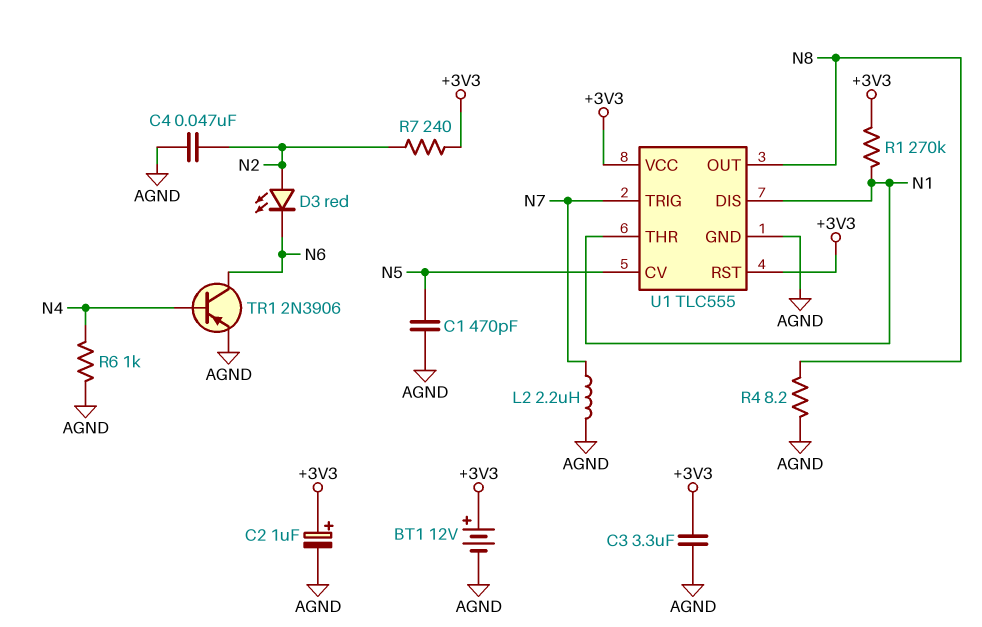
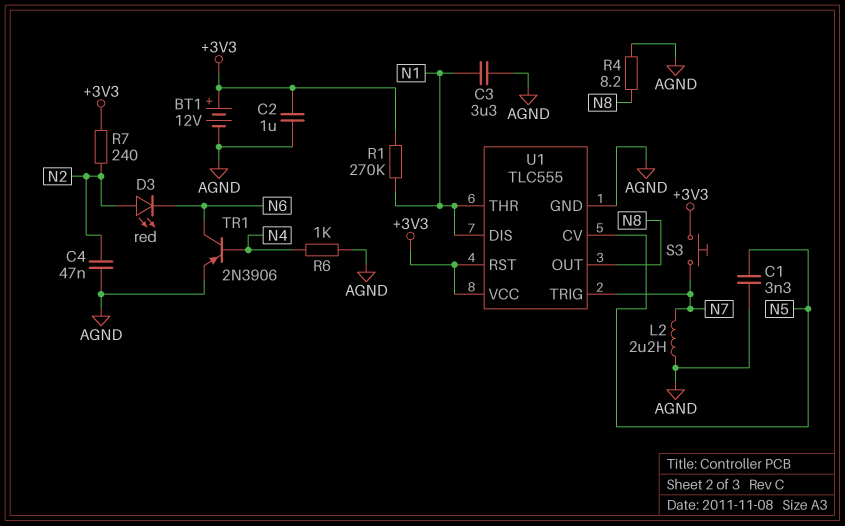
C1: 470pF (AGND, N5) -> 3.3nF (AGND, N5)
C2: 1uF (plus +3V3, minus AGND) -> 1uF (+3V3, AGND)
C3: 3.3uF (+3V3, AGND) -> 3.3uF (AGND, N1)
S3: none -> button (+3V3, N7)

